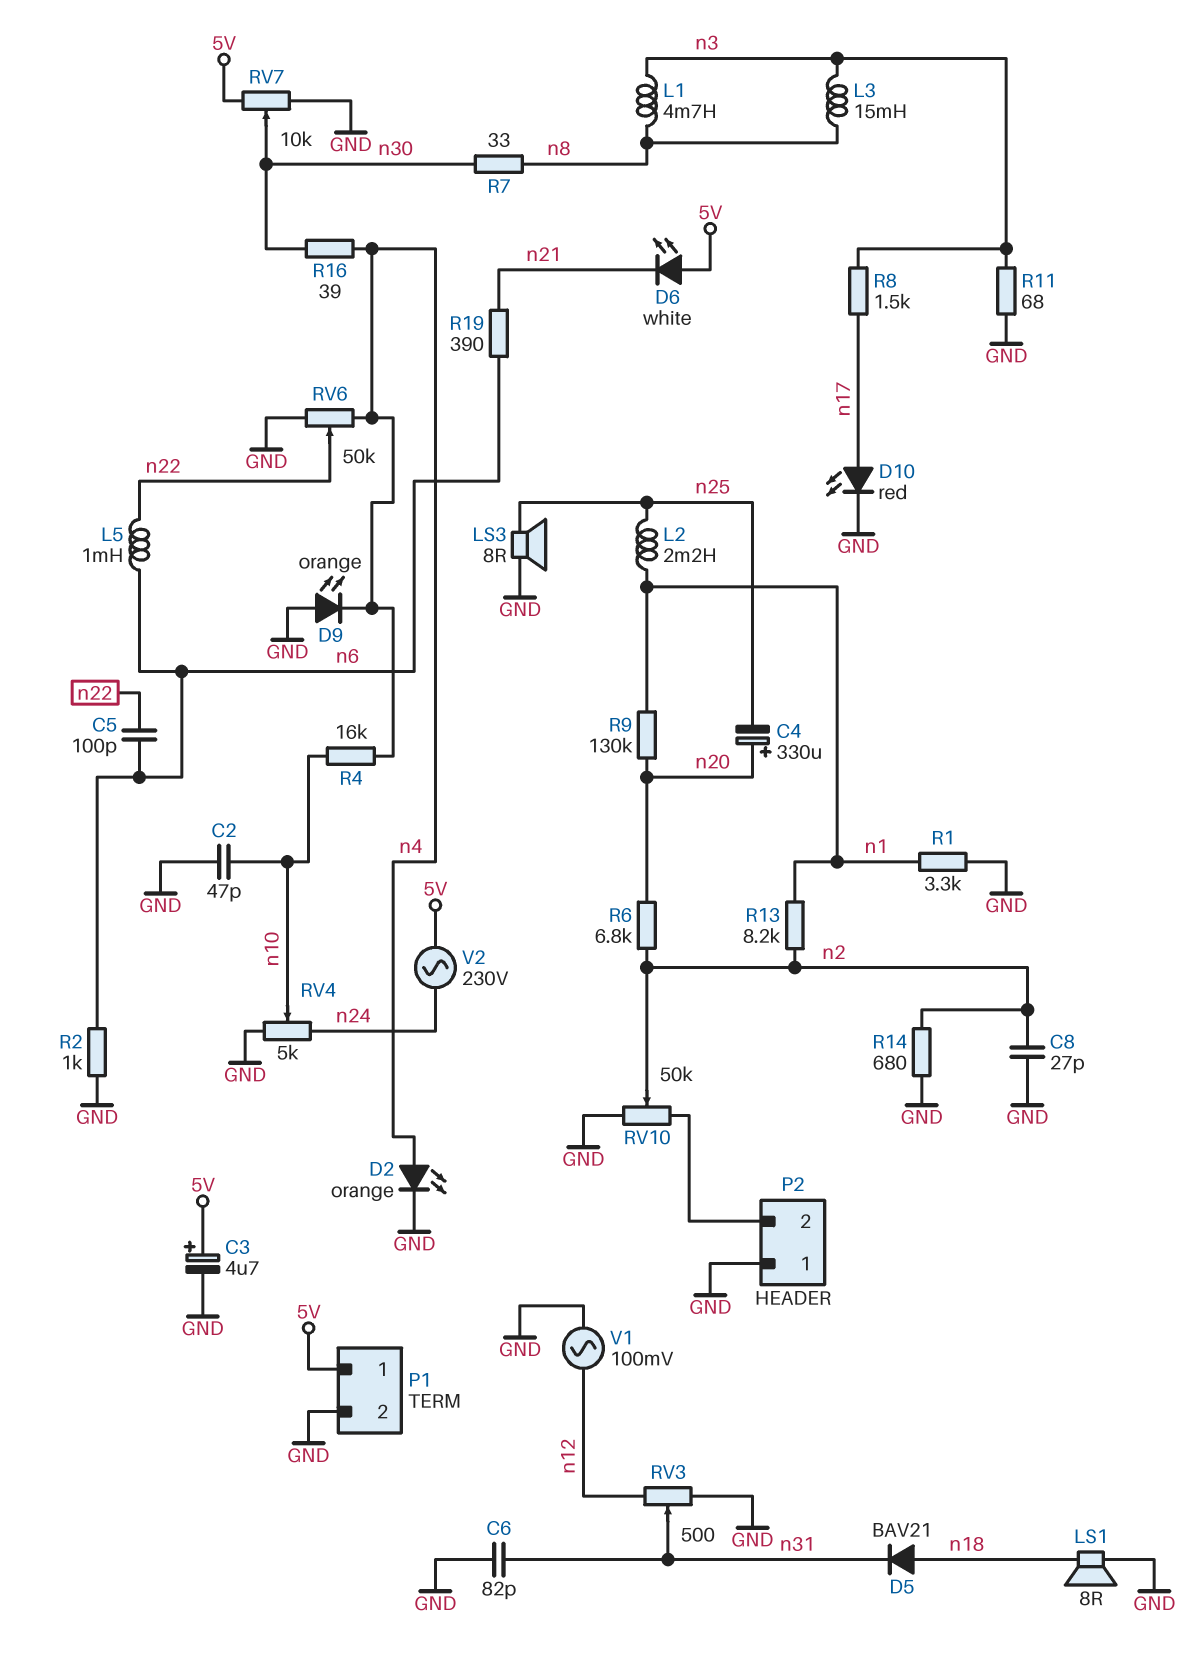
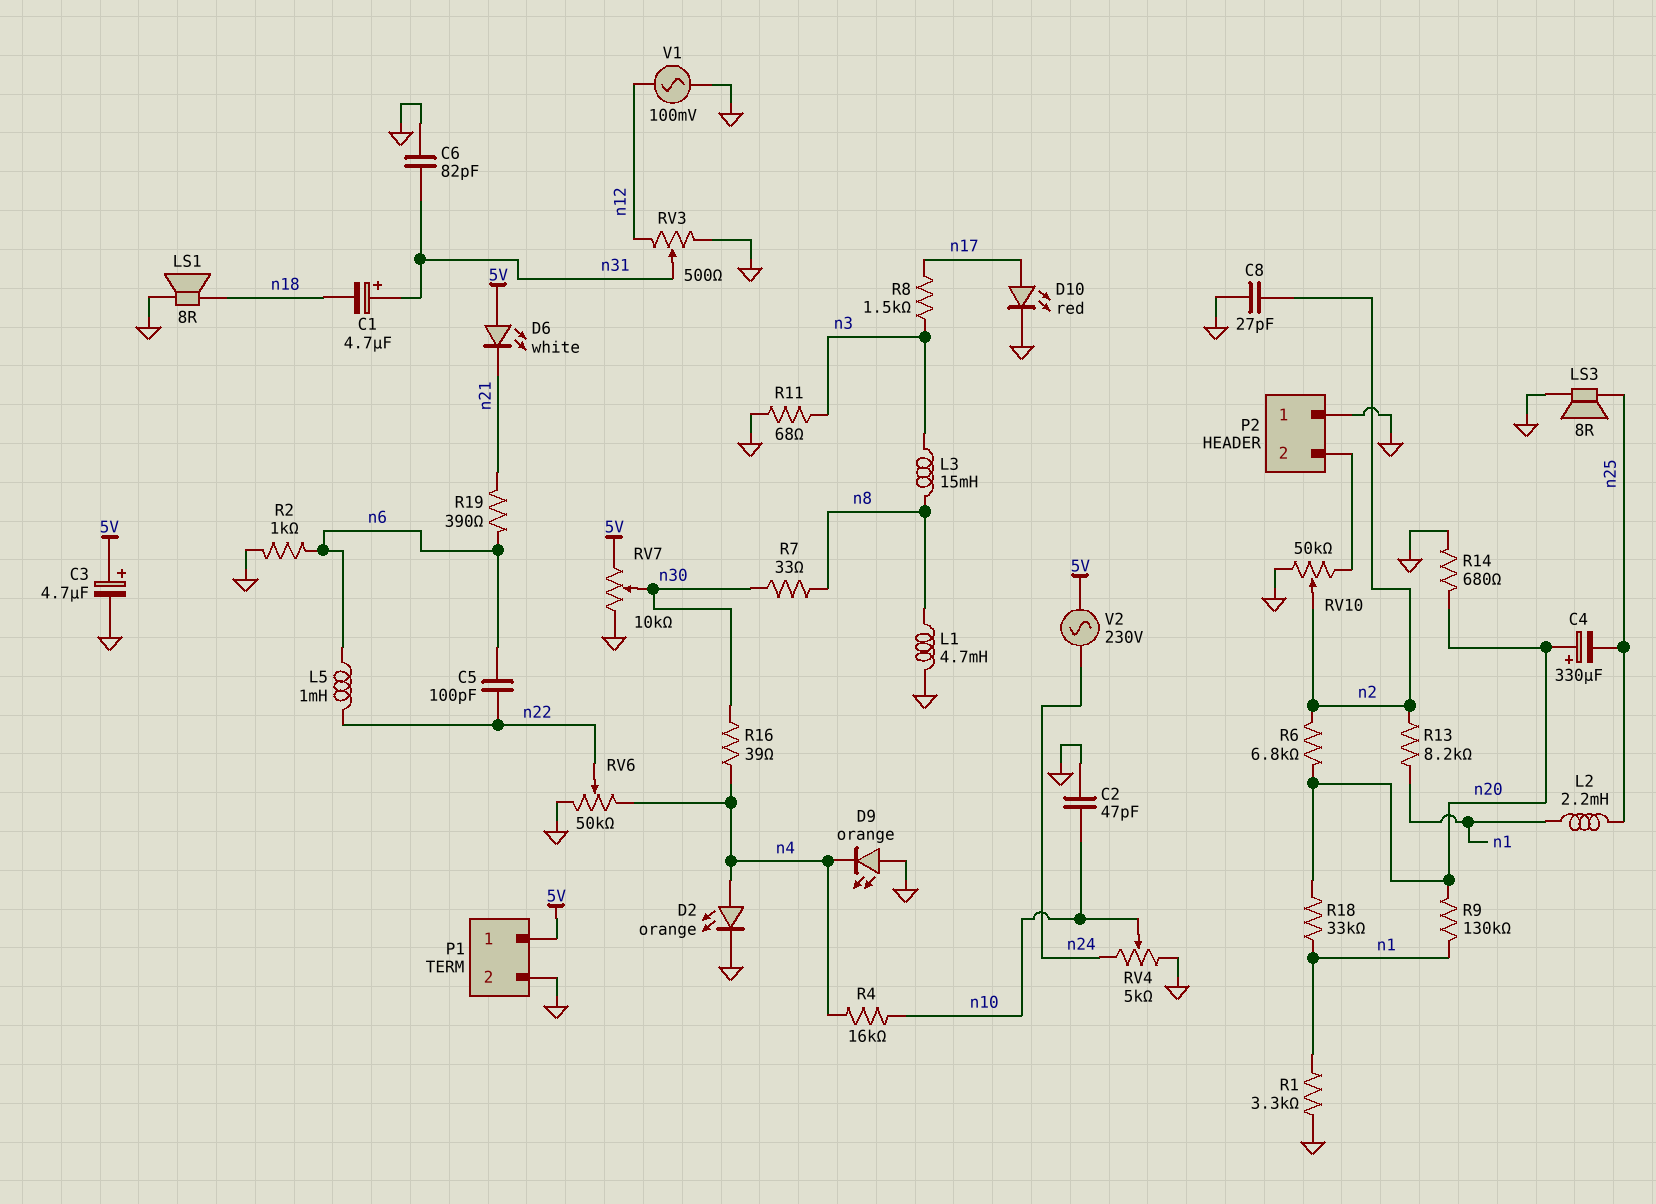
C1: none -> 4.7uF (plus n31, minus n18)
D5: diode BAV21 (A n18, K n31) -> none
L1: 4.7mH (n3, n8) -> 4.7mH (GND, n8)
R14: 680 (GND, n2) -> 680 (GND, n20)
R18: none -> 33k (n1, n20)

